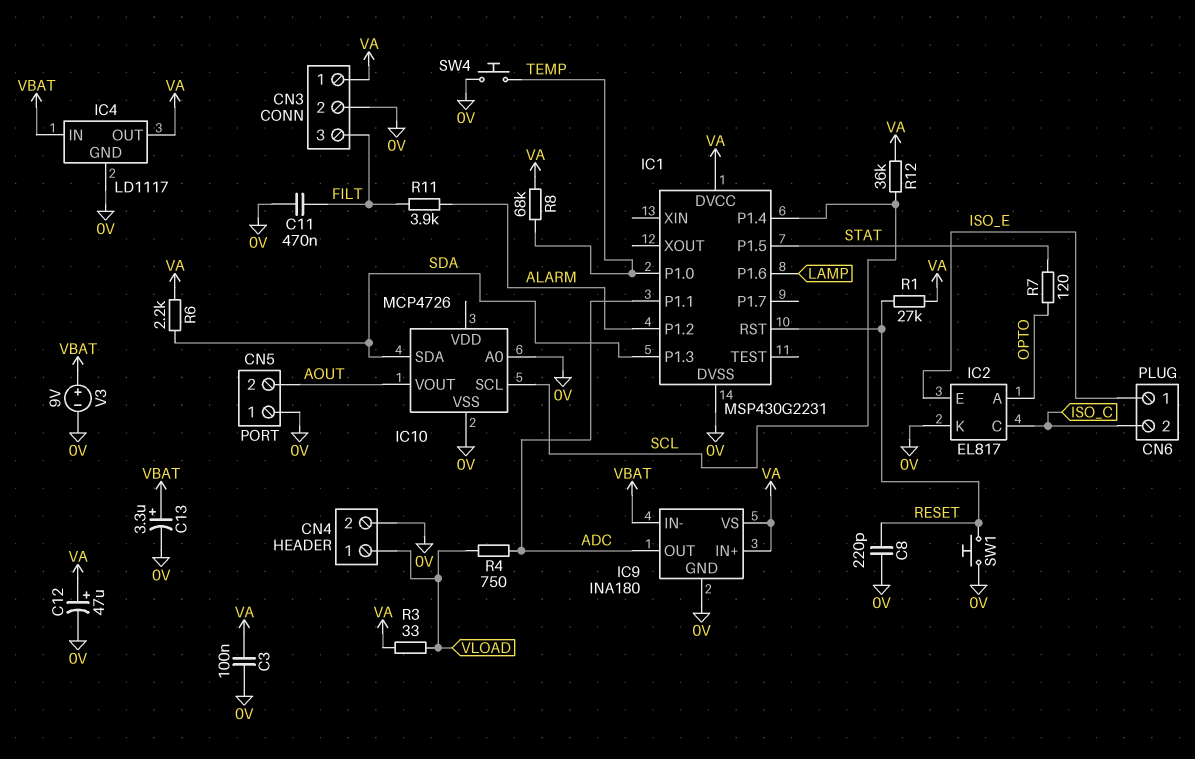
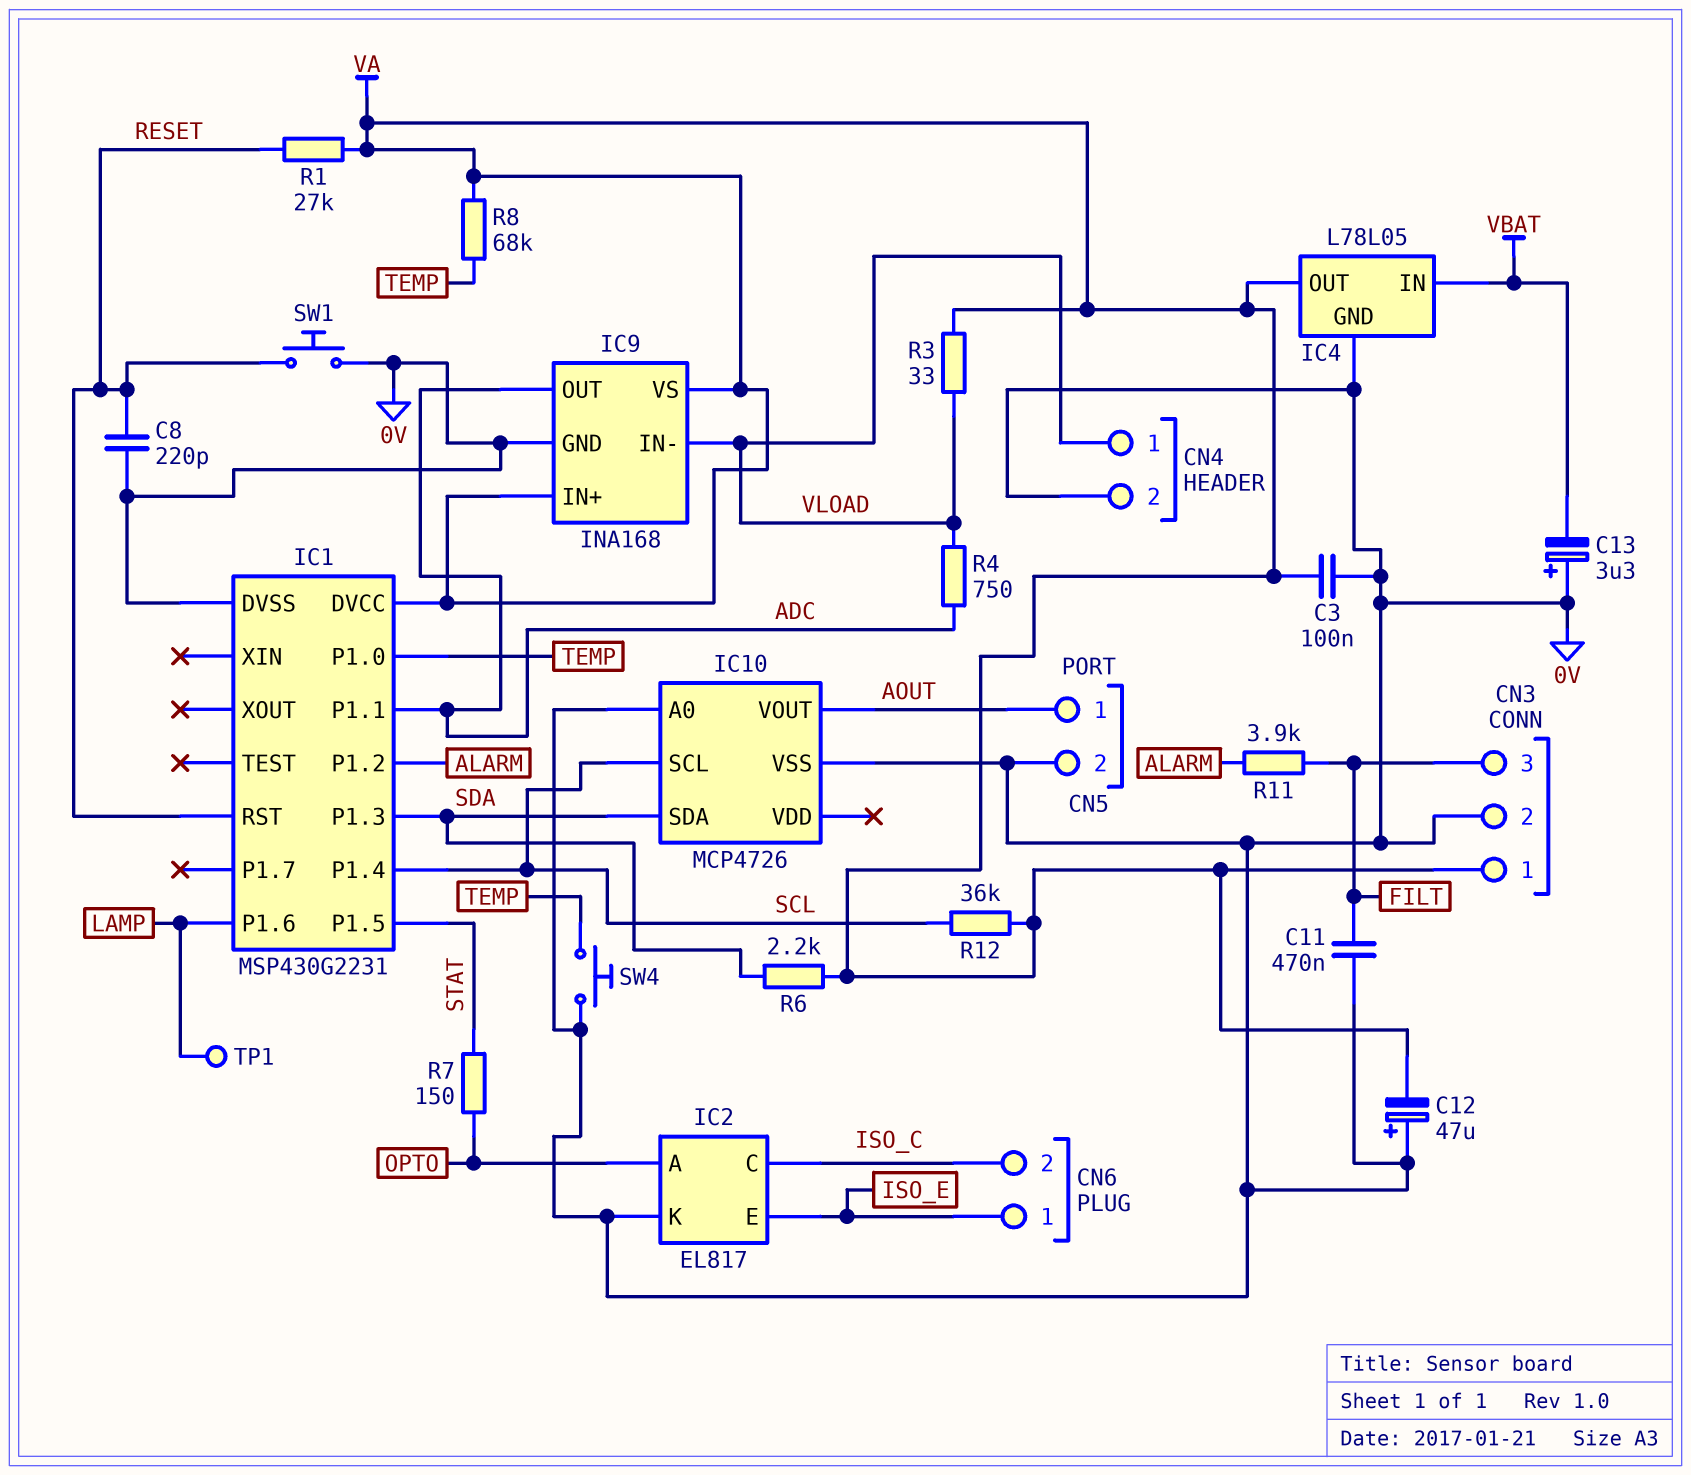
C12: 47uF (plus VA, minus 0V) -> 47uF (plus 0V, minus VA)
C13: 3.3uF (plus VBAT, minus 0V) -> 3.3uF (plus 0V, minus VBAT)
CN5 pin 1: 0V -> AOUT
CN5 pin 2: AOUT -> 0V
IC4: LD1117 -> L78L05
IC9: INA180 -> INA168
IC9 pin IN-: VBAT -> VLOAD
R7: 120 (OPTO, STAT) -> 150 (OPTO, STAT)
TP1: none -> test point (LAMP)
V3: 9V (plus VBAT, minus 0V) -> none

